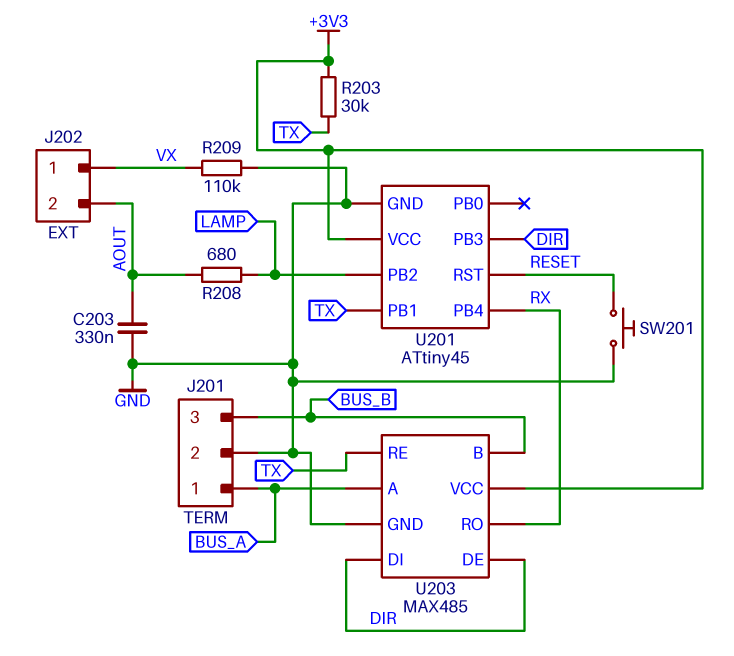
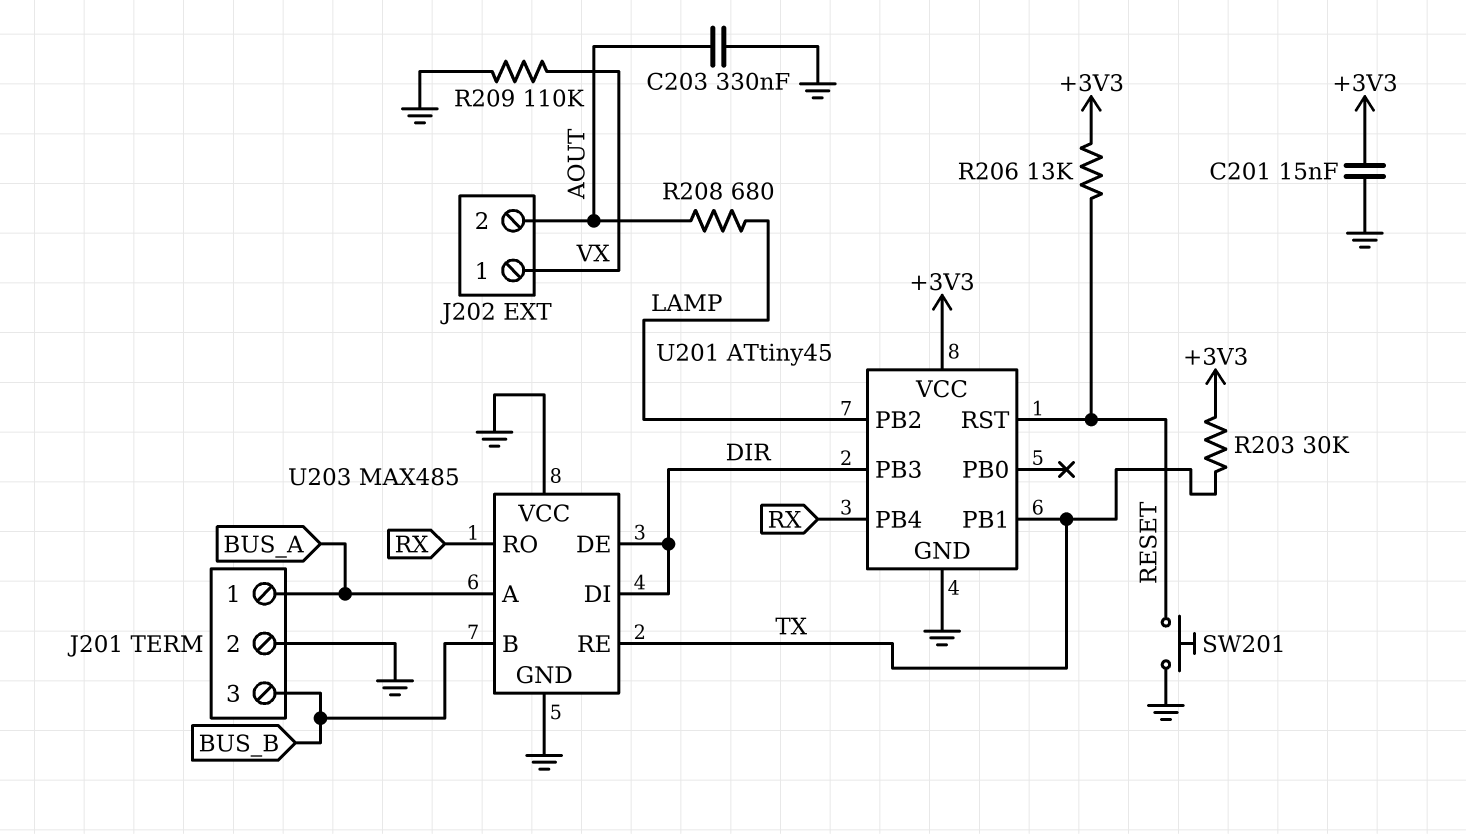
C201: none -> 15nF (+3V3, GND)
R206: none -> 13k (+3V3, RESET)
U203 pin VCC: +3V3 -> GND

